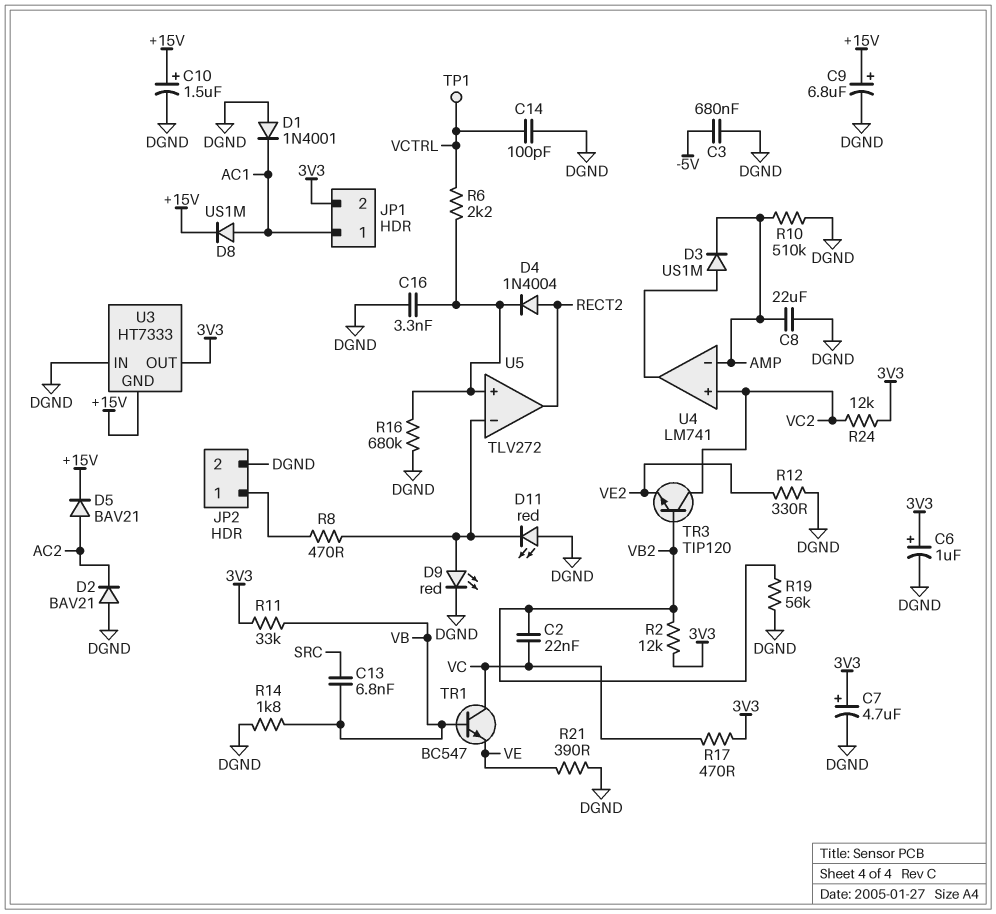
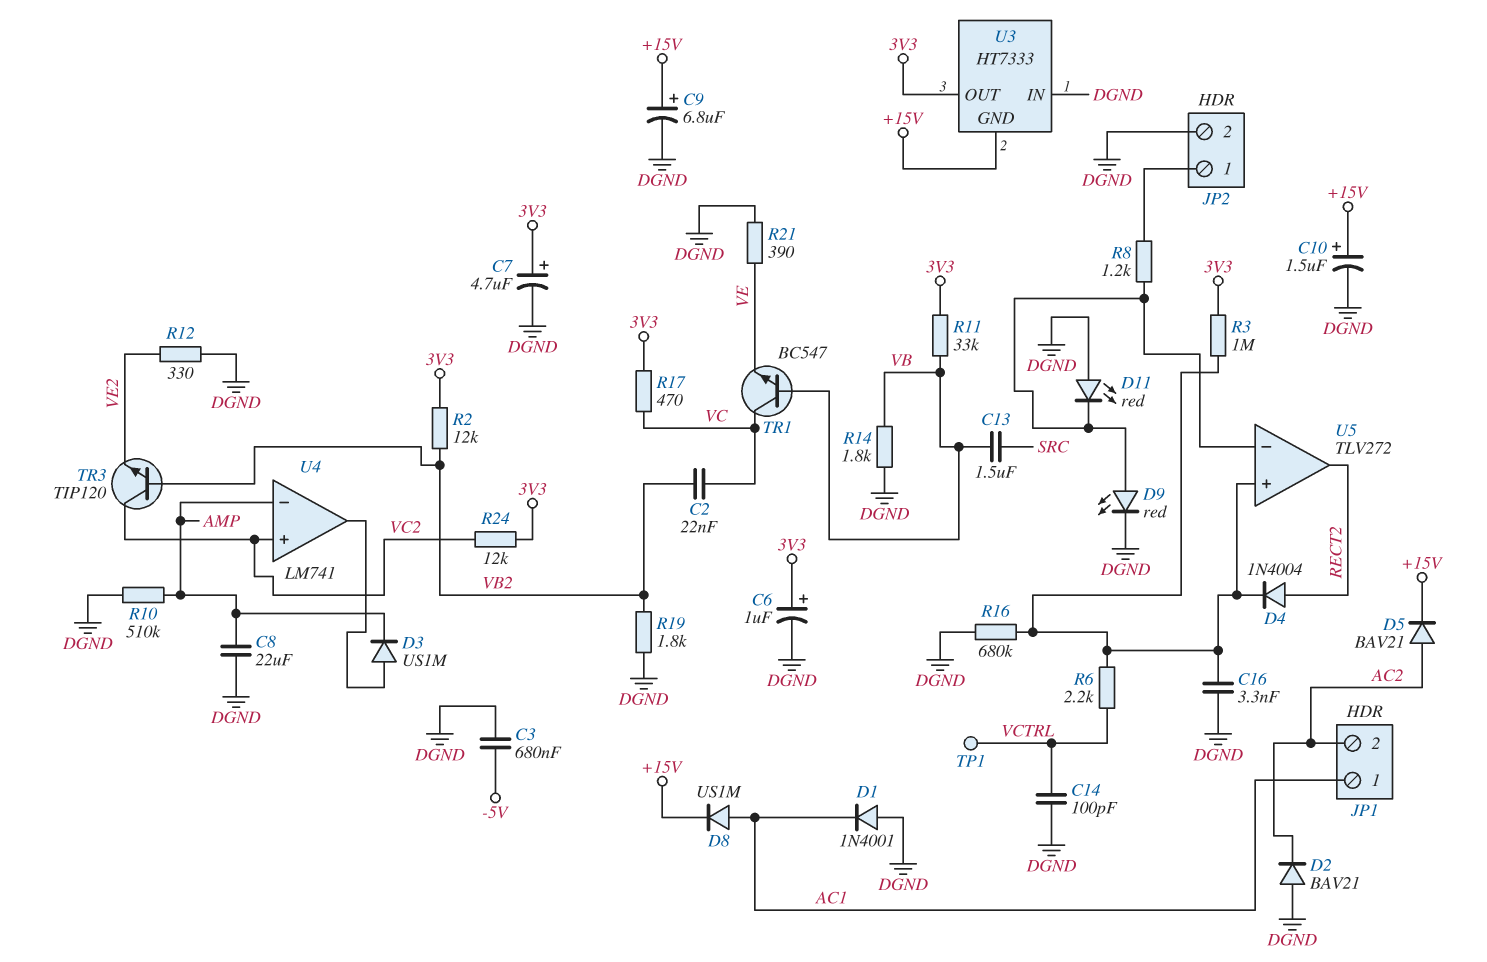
C13: 6.8nF (SRC, VB) -> 1.5uF (SRC, VB)
JP1 pin 2: 3V3 -> AC2
R3: none -> 1M (3V3, U5/in+)
R8: 470 (JP2/1, U5/in-) -> 1.2k (JP2/1, U5/in-)
R19: 56k (DGND, VB2) -> 1.8k (DGND, VB2)

